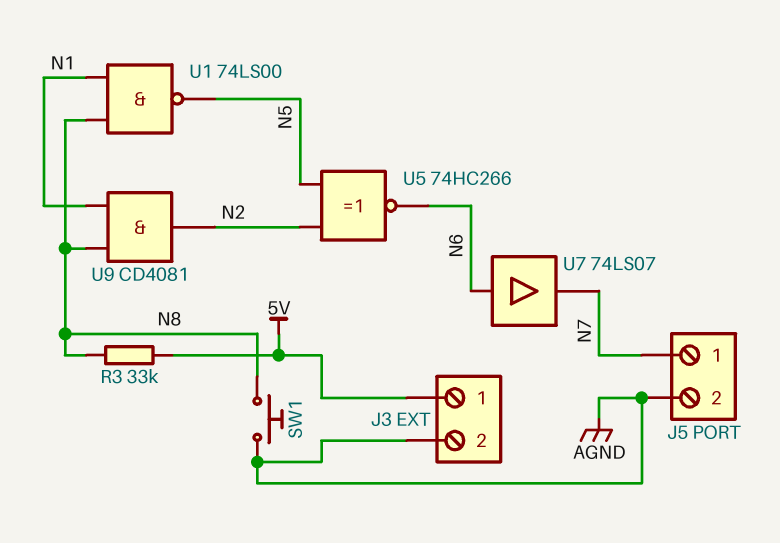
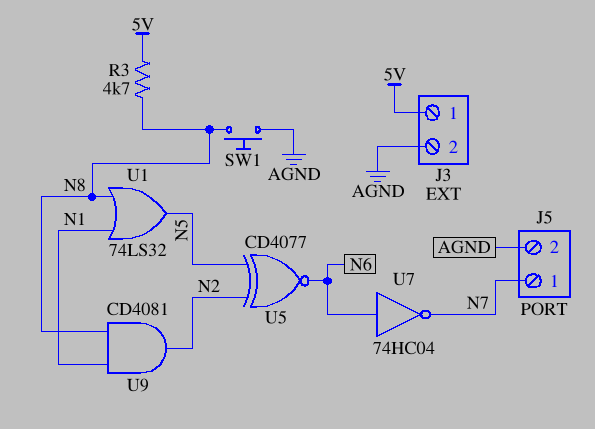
R3: 33k (5V, N8) -> 4.7k (5V, N8)
U1: NAND 74LS00 (in N1, in N8, out N5) -> OR 74LS32 (in N1, in N8, out N5)
U5: XNOR 74HC266 (in N2, in N5, out N6) -> XNOR CD4077 (in N2, in N5, out N6)
U7: buffer 74LS07 (in N6, out N7) -> NOT 74HC04 (in N6, out N7)

